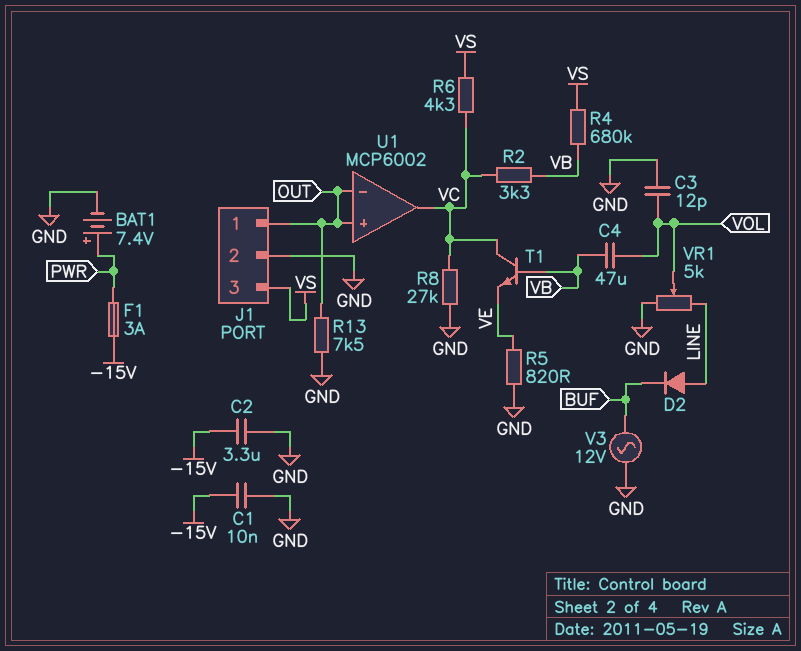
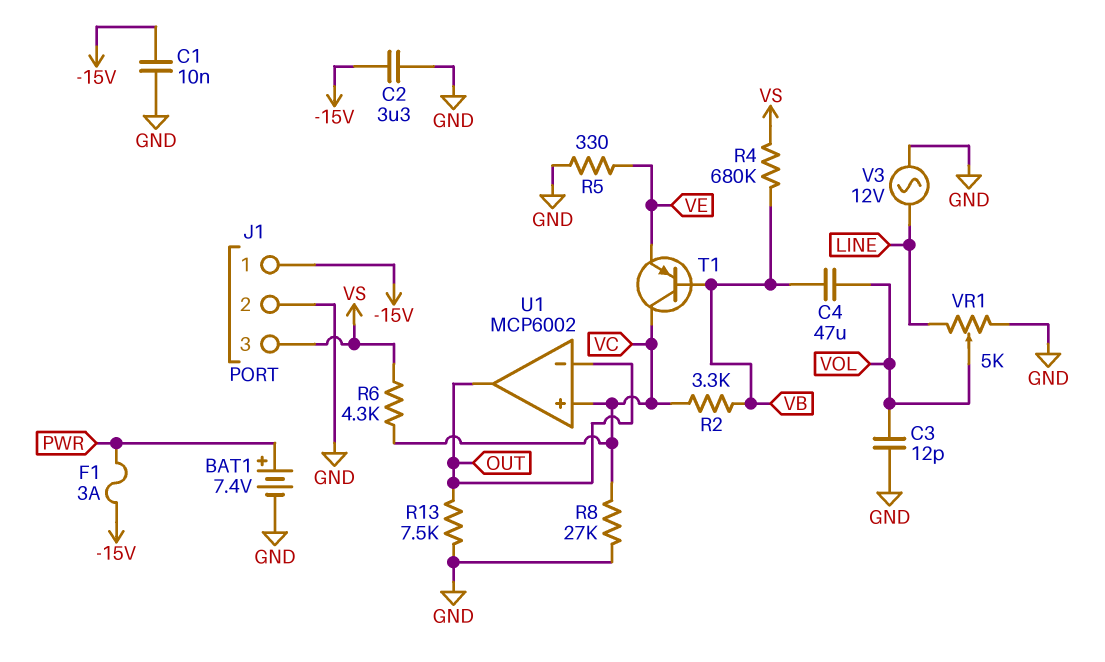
D2: diode (A LINE, K BUF) -> none
J1 pin 1: OUT -> -15V
R5: 820 (GND, VE) -> 330 (GND, VE)
T1: NPN (B VB, C VC, E VE) -> PNP (B VB, C VC, E VE)
U1 pin in+: OUT -> VC
U1 pin out: VC -> OUT
V3: AC 12V (BUF, GND) -> AC 12V (GND, LINE)

